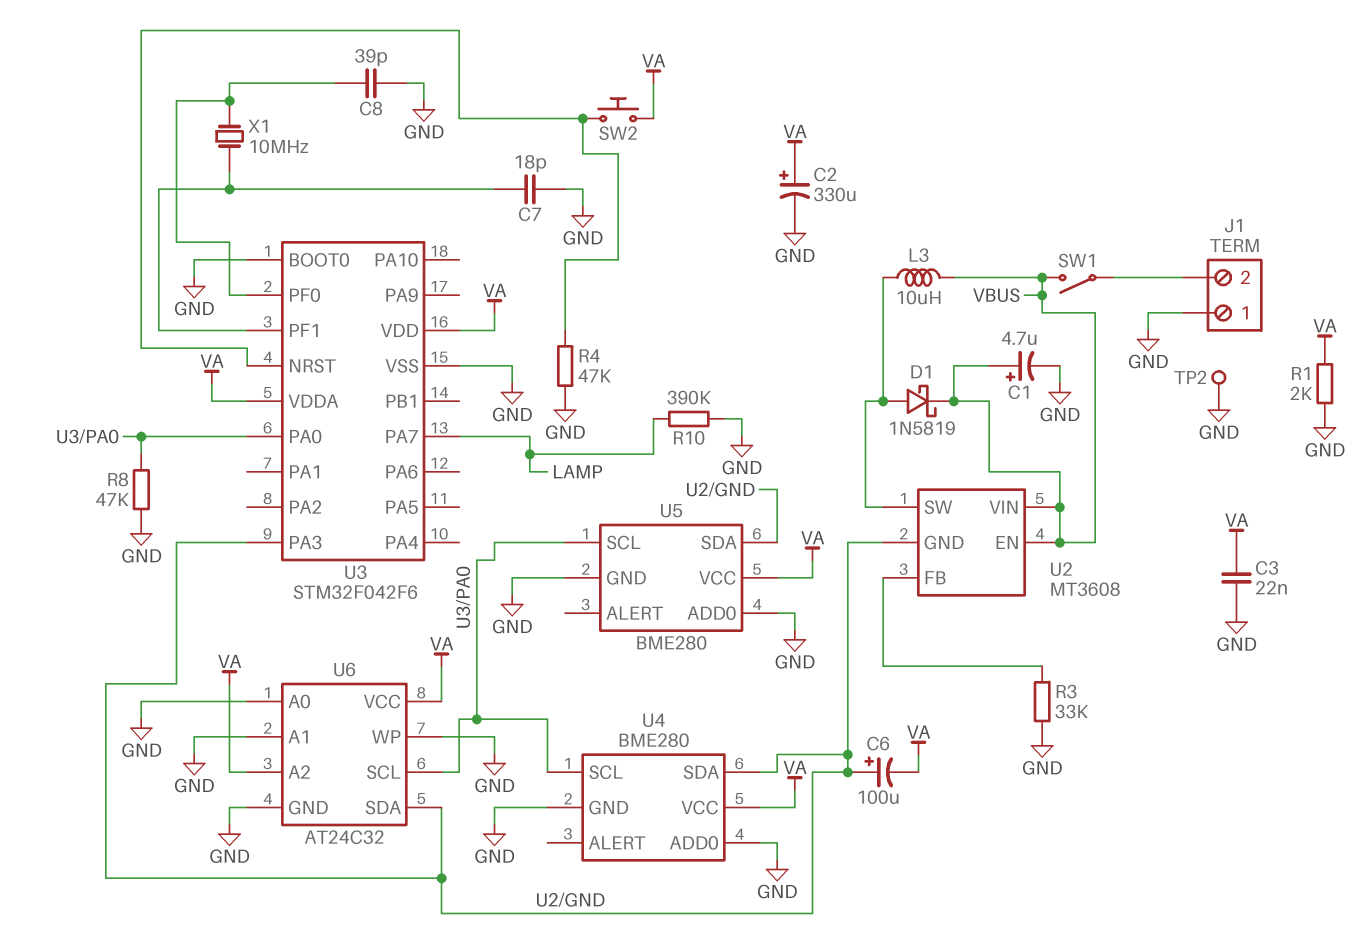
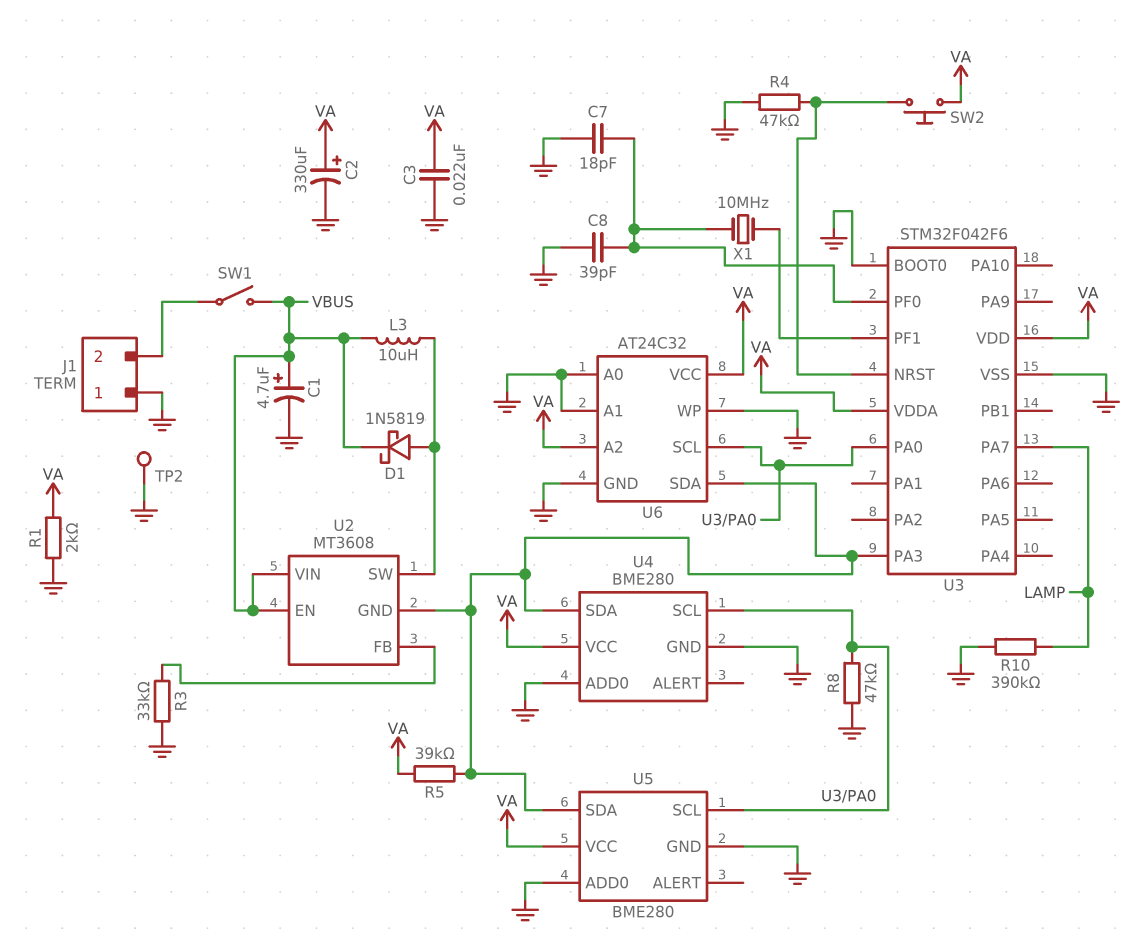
C6: 100uF (plus U2/GND, minus VA) -> none
C7: 18pF (GND, U3/PF1) -> 18pF (GND, U3/PF0)
R5: none -> 39k (U2/GND, VA)

